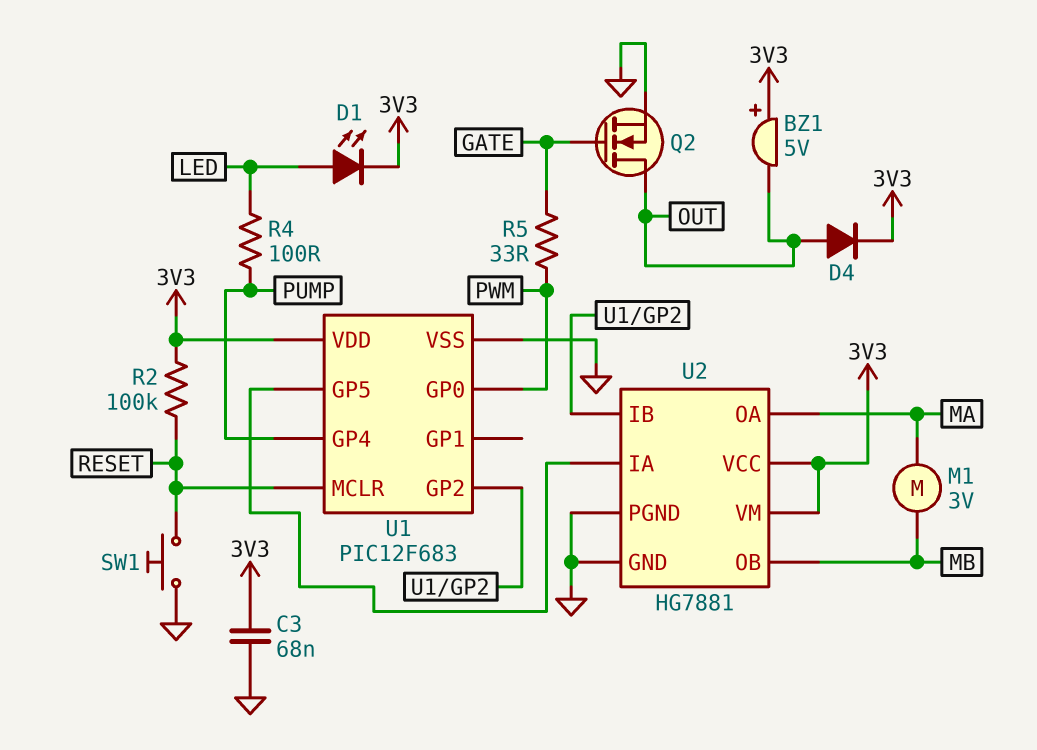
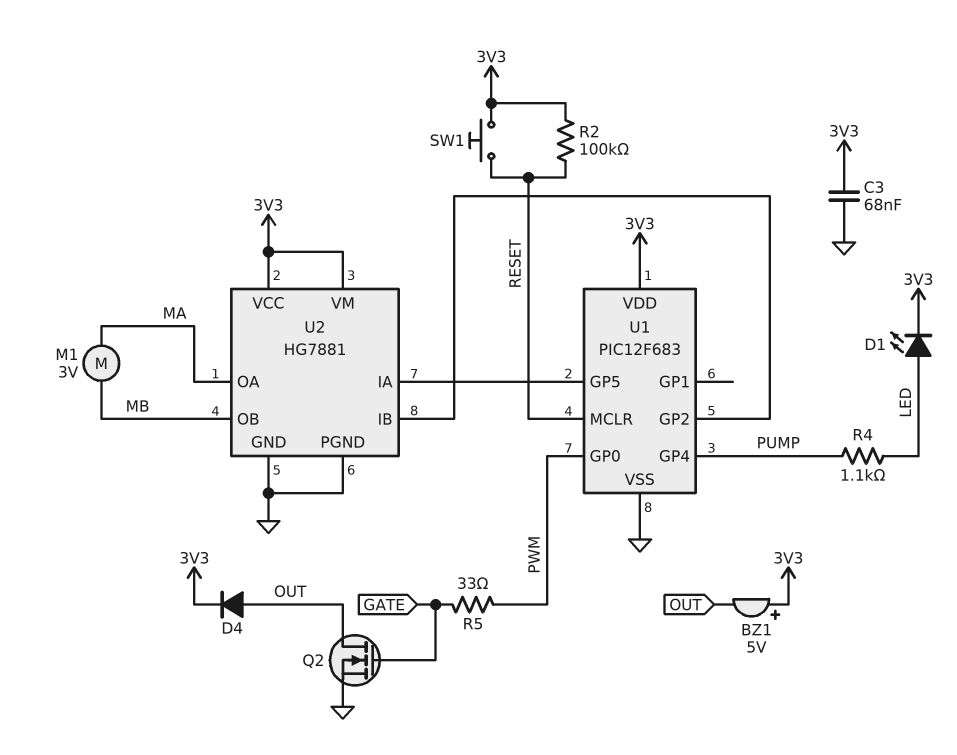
R4: 100 (LED, PUMP) -> 1.1k (LED, PUMP)
SW1: button (GND, RESET) -> button (3V3, RESET)

